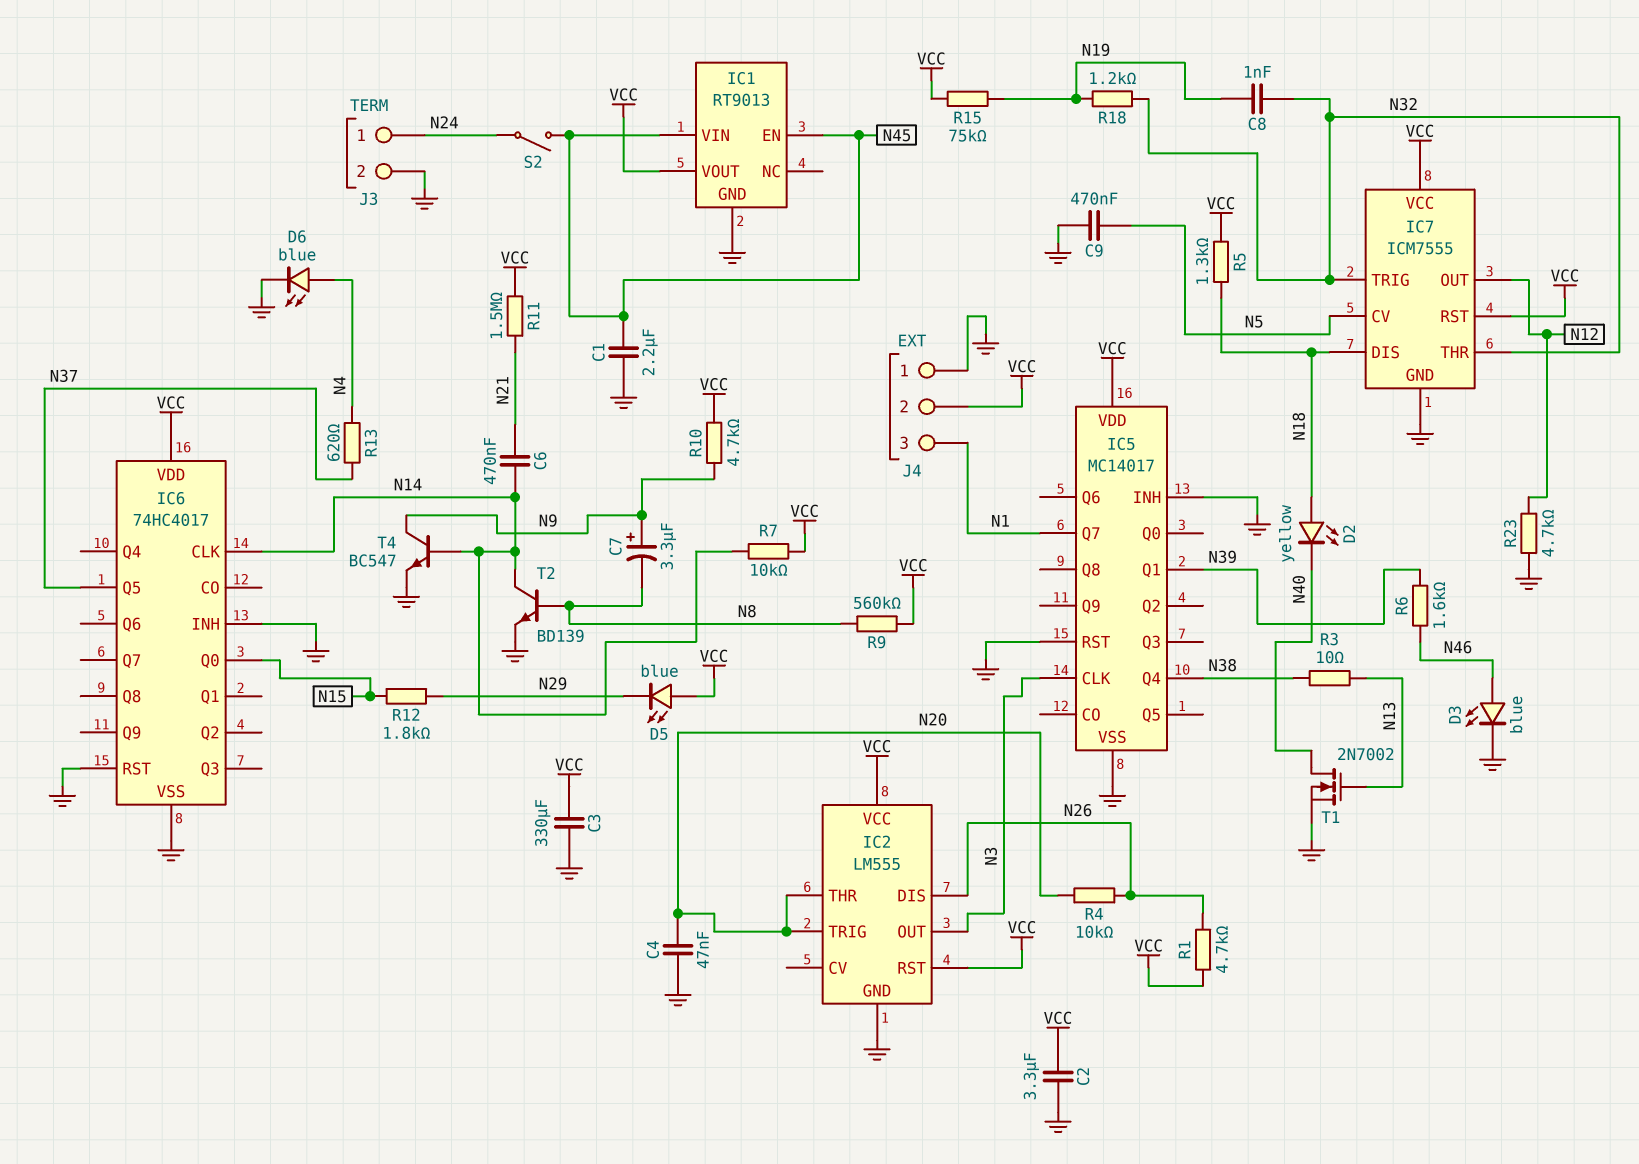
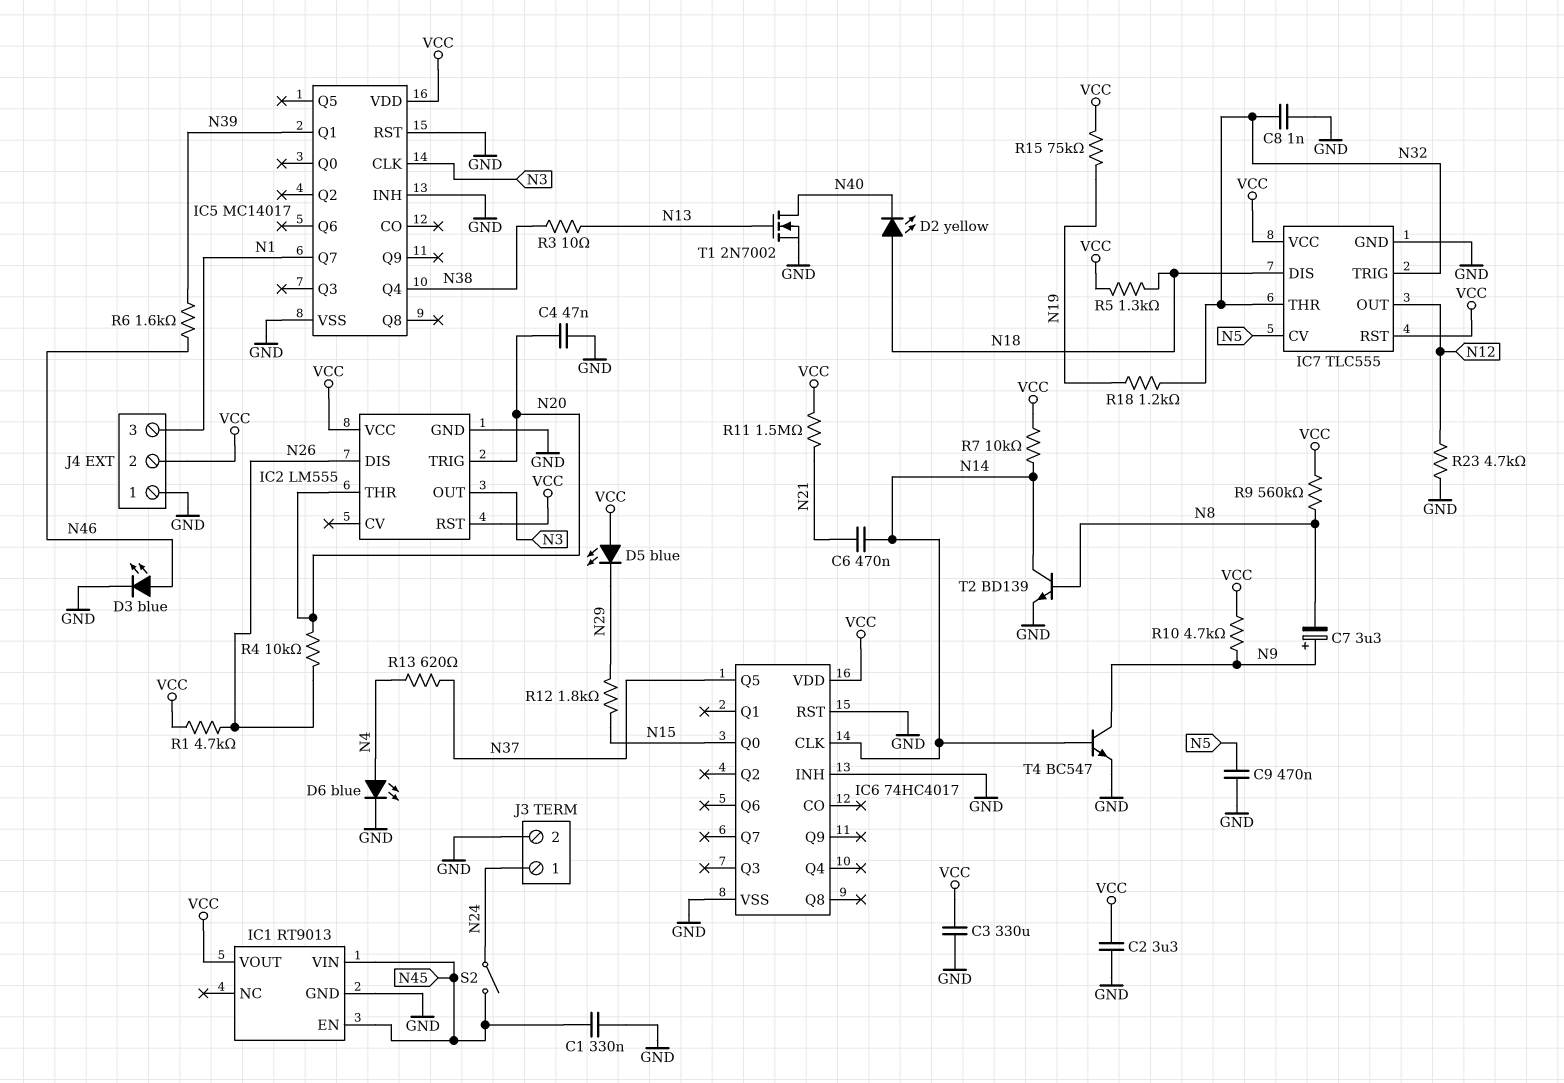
C1: 2.2uF (GND, N45) -> 330nF (GND, N45)
C8: 1nF (N19, N32) -> 1nF (GND, N32)
IC7: ICM7555 -> TLC555

